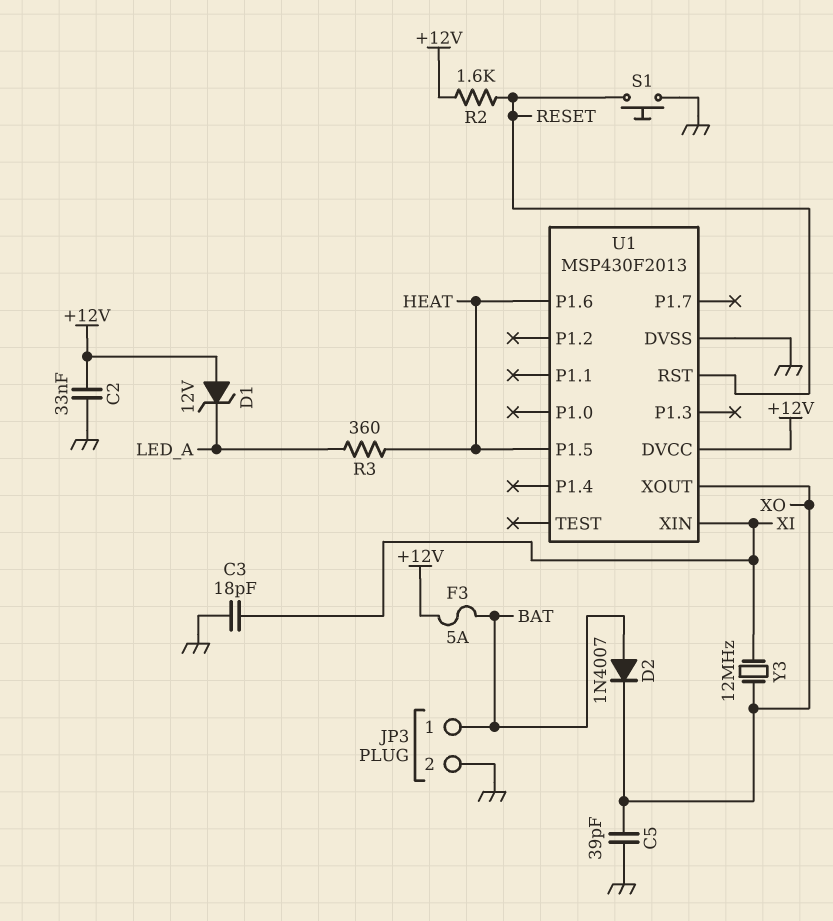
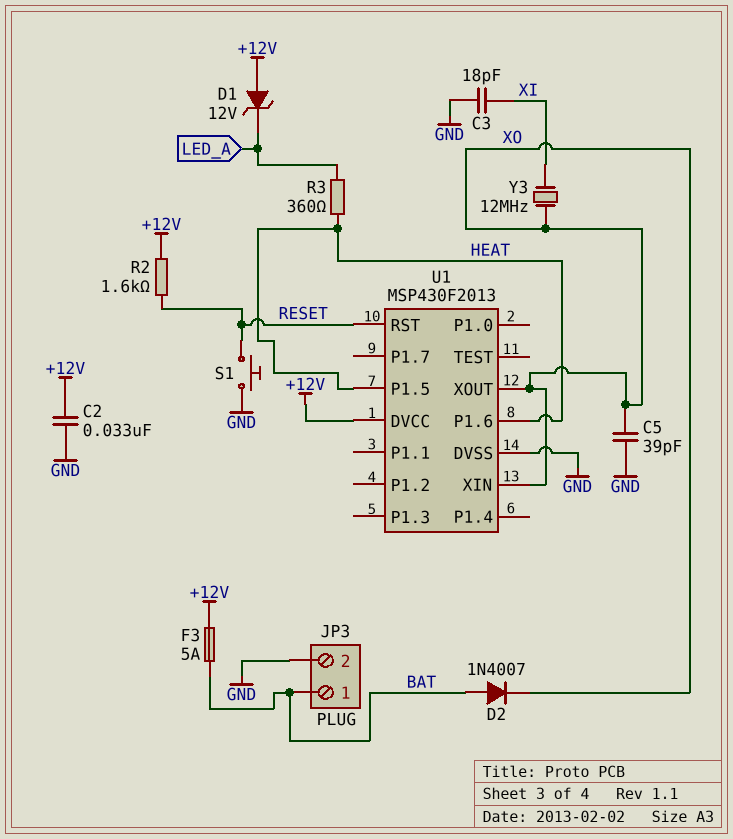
U1 pin XIN: XI -> XO

